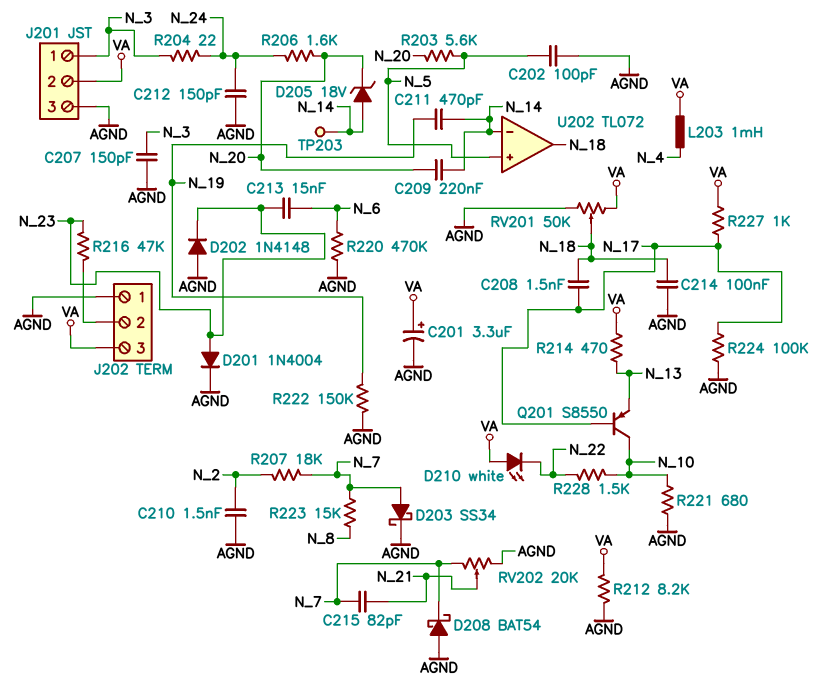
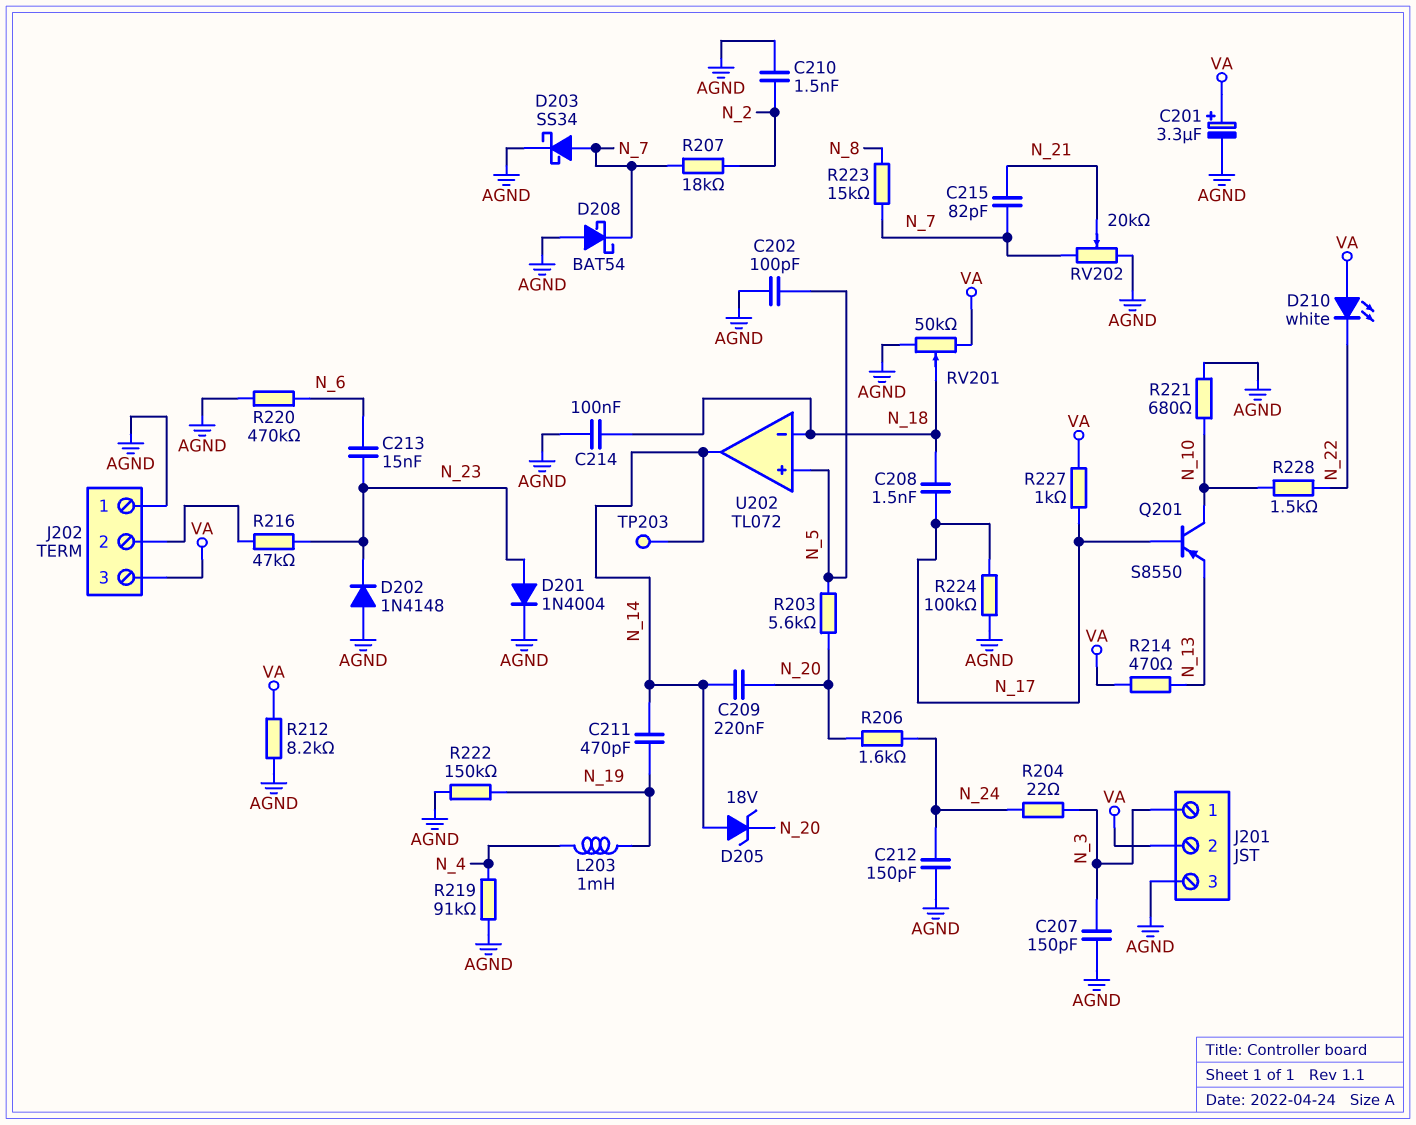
L203: 1mH (N_4, VA) -> 1mH (N_4, N_19)
R219: none -> 91k (AGND, N_4)
U202 pin in-: N_14 -> N_18
U202 pin out: N_18 -> N_14

